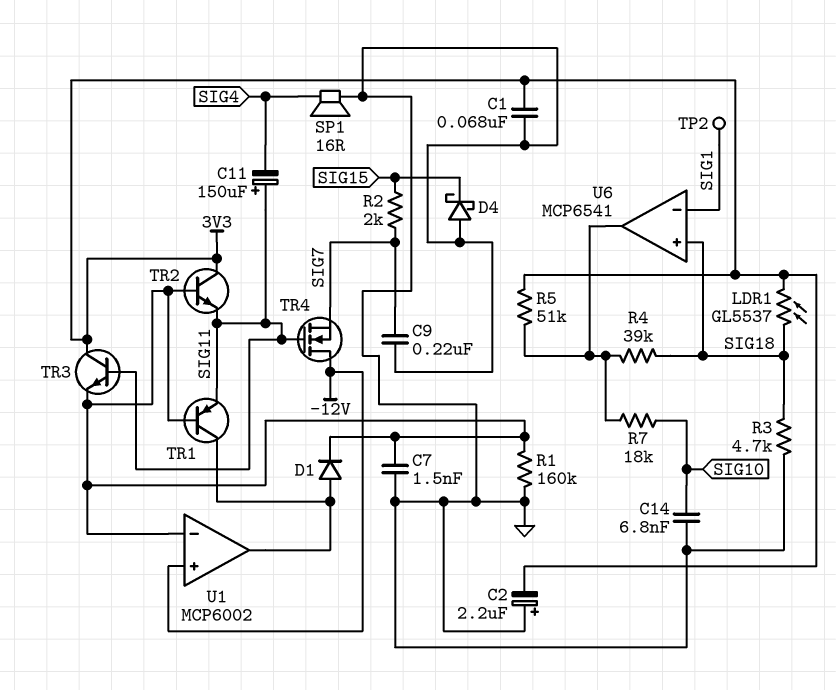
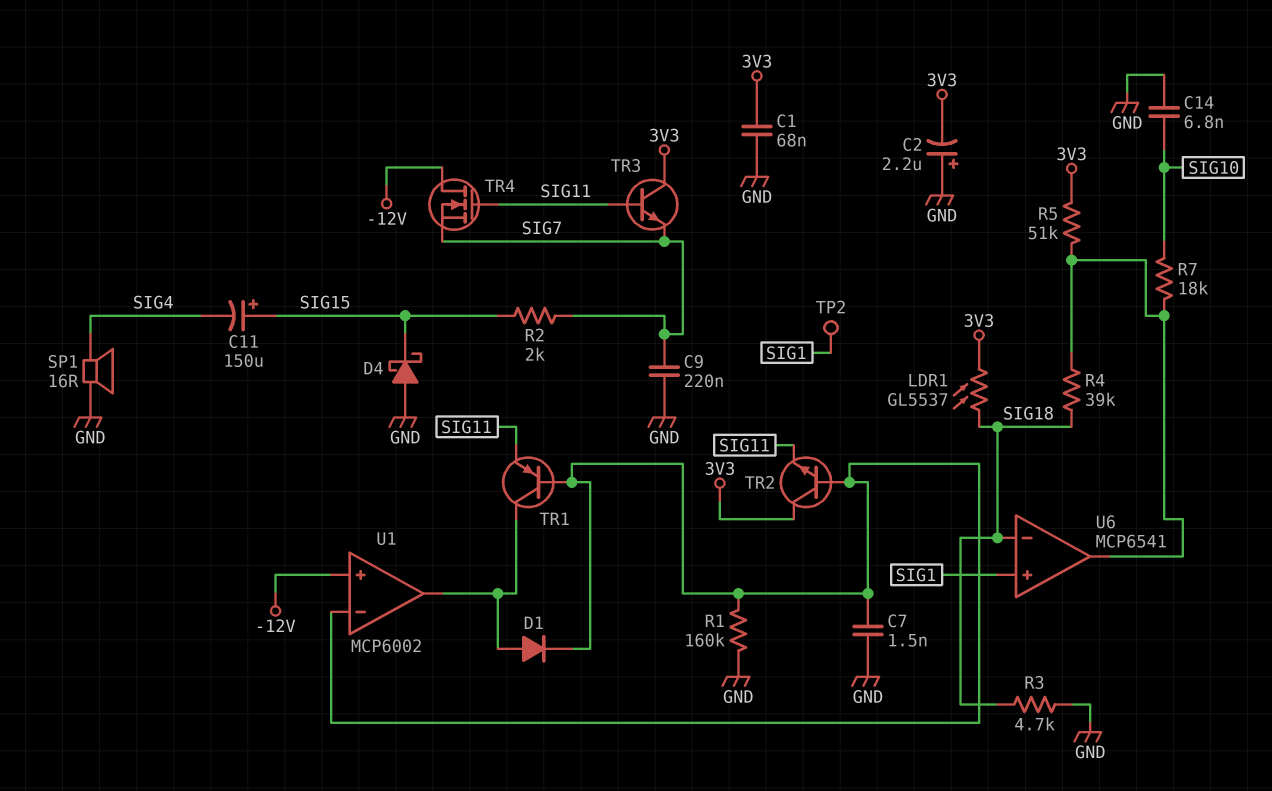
C11: 150uF (plus SIG11, minus SIG4) -> 150uF (plus SIG15, minus SIG4)
TR3: NPN (B SIG11, C 3V3, E U1/in-) -> NPN (B SIG11, C 3V3, E SIG7)
U6 pin in+: SIG18 -> SIG1
U6 pin in-: SIG1 -> SIG18

